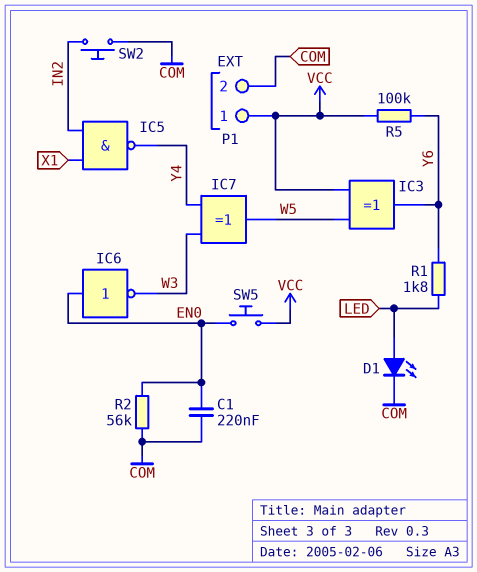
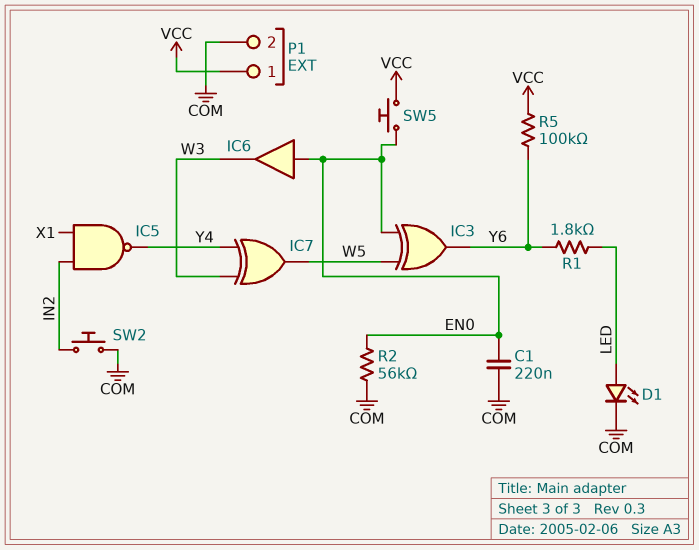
IC3: XOR (in VCC, in W5, out Y6) -> XOR (in EN0, in W5, out Y6)
IC6: NOT (in EN0, out W3) -> buffer (in EN0, out W3)

